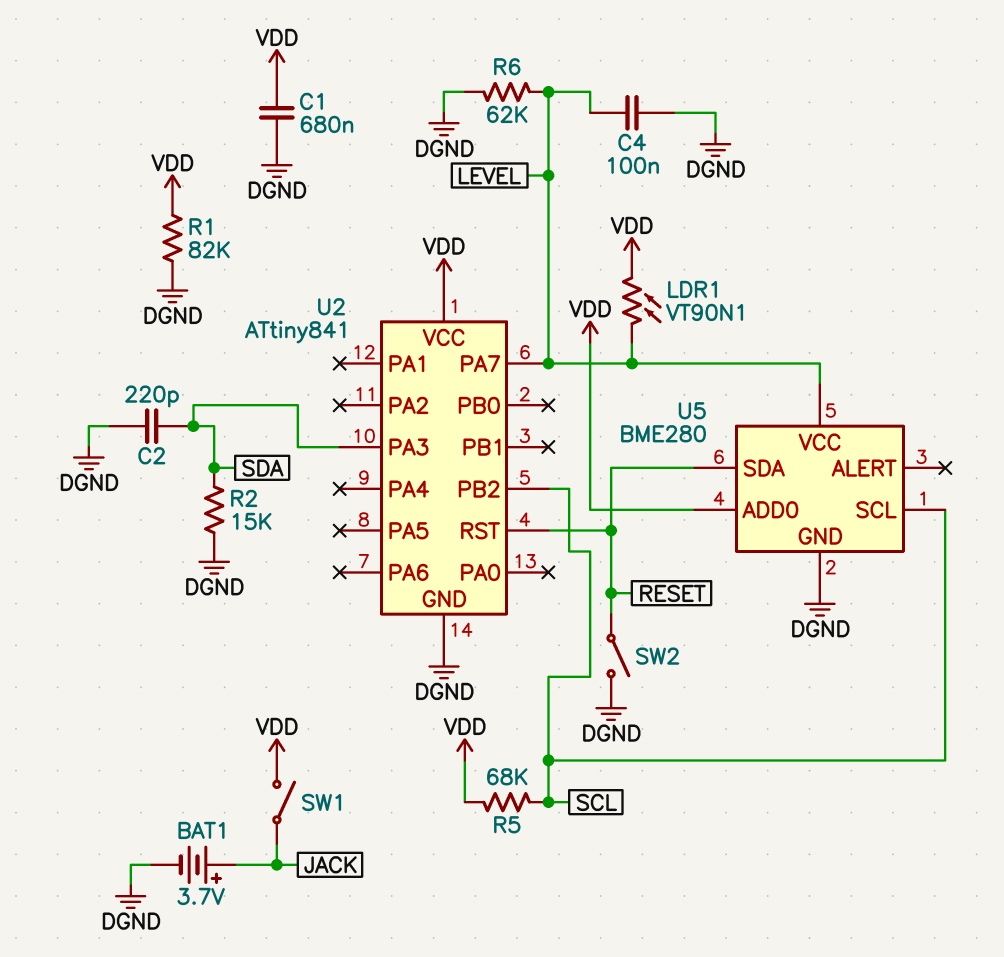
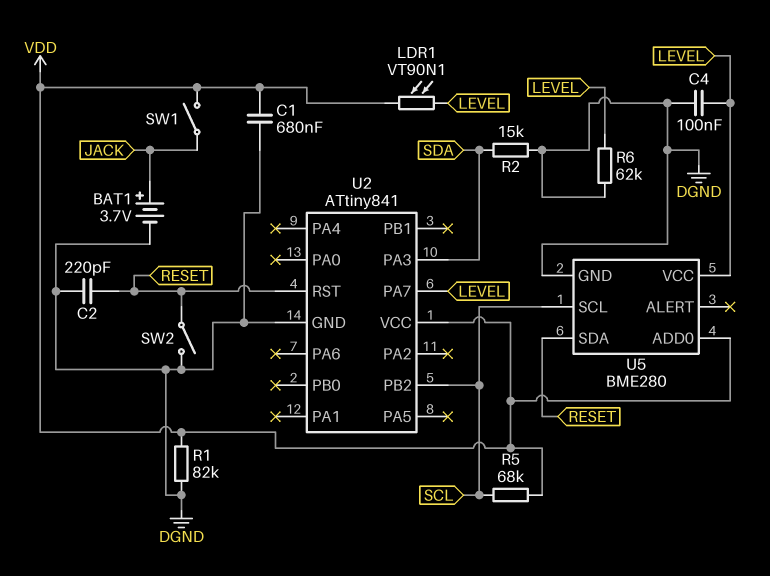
C2: 220pF (DGND, SDA) -> 220pF (DGND, RESET)

